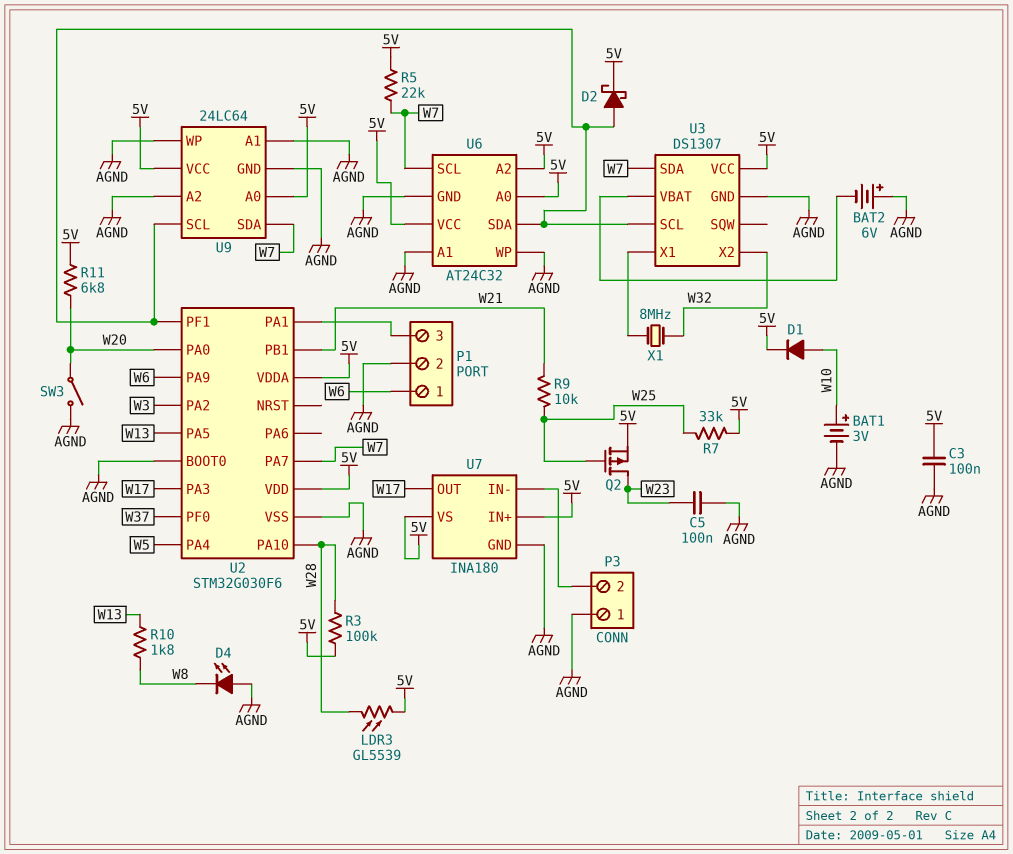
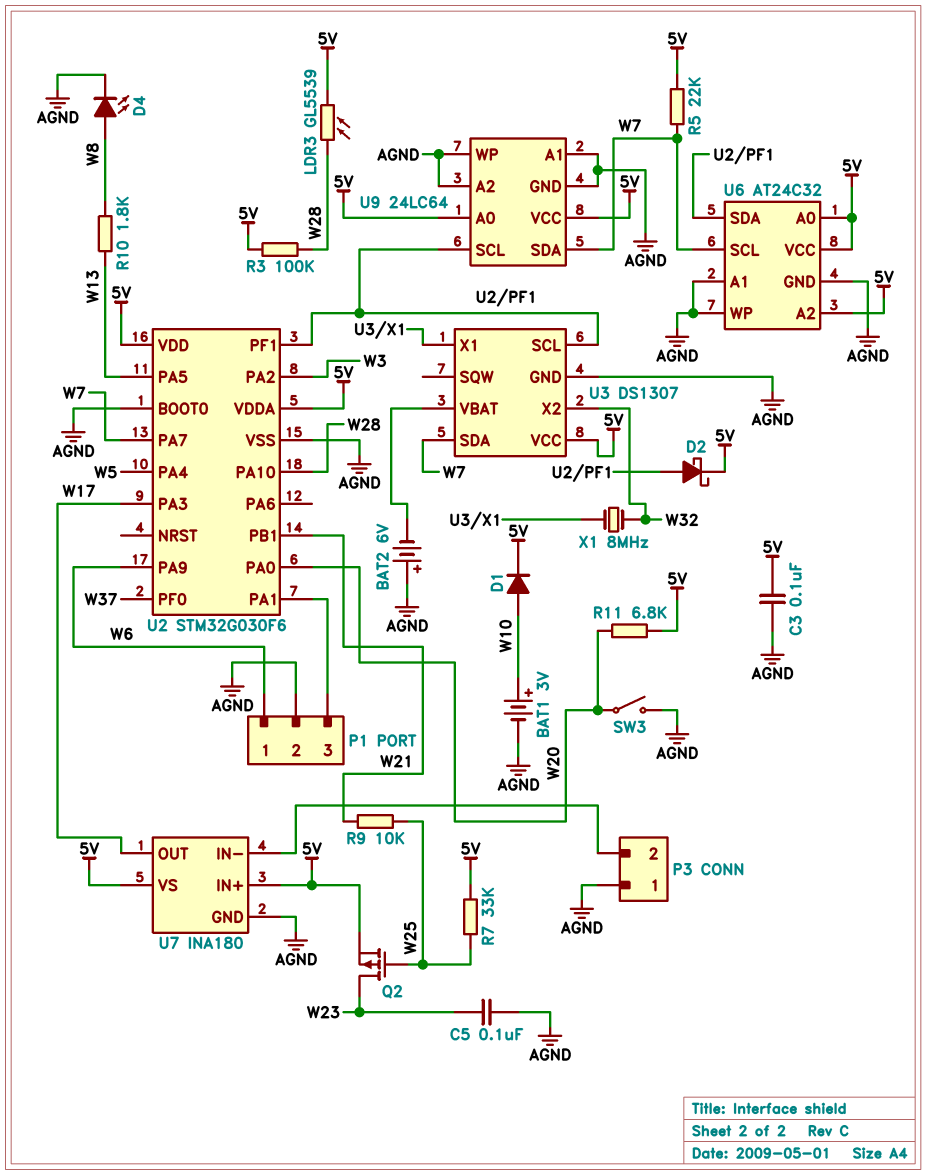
D4: LED (A AGND, K W8) -> LED (A W8, K AGND)

